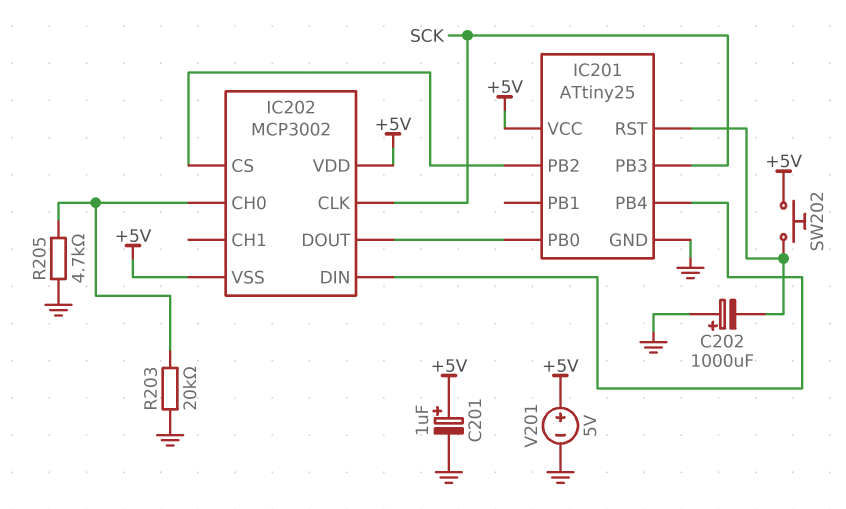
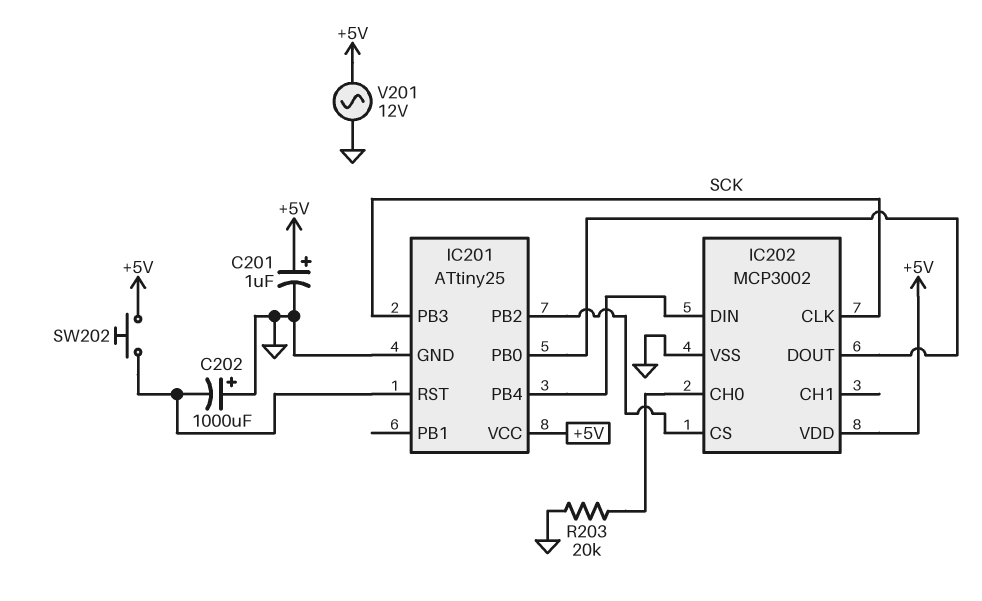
IC202 pin VSS: +5V -> GND
R205: 4.7k (GND, IC202/CH0) -> none
V201: 5V (plus +5V, minus GND) -> AC 12V (+5V, GND)

